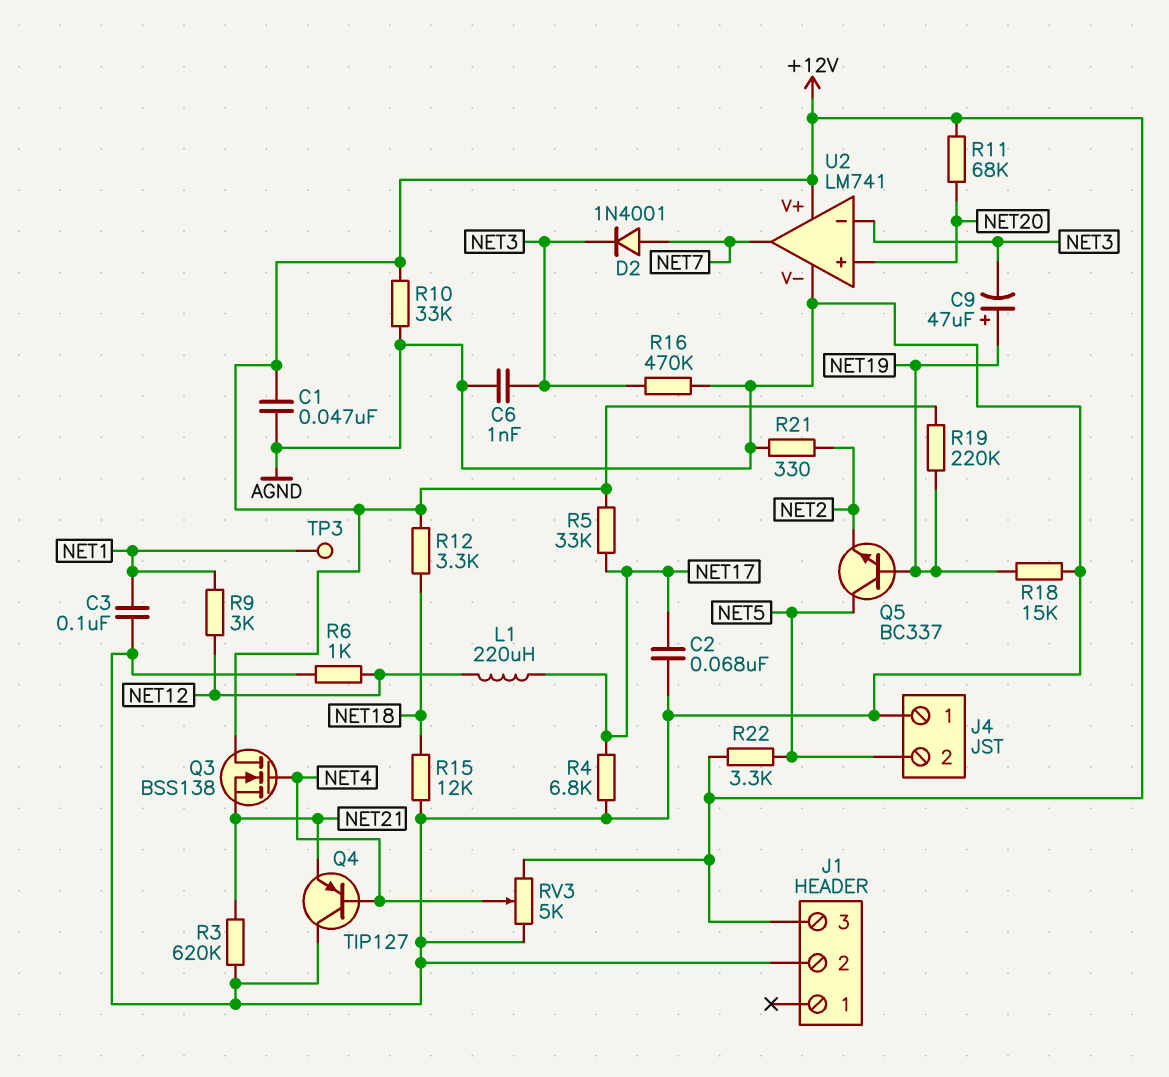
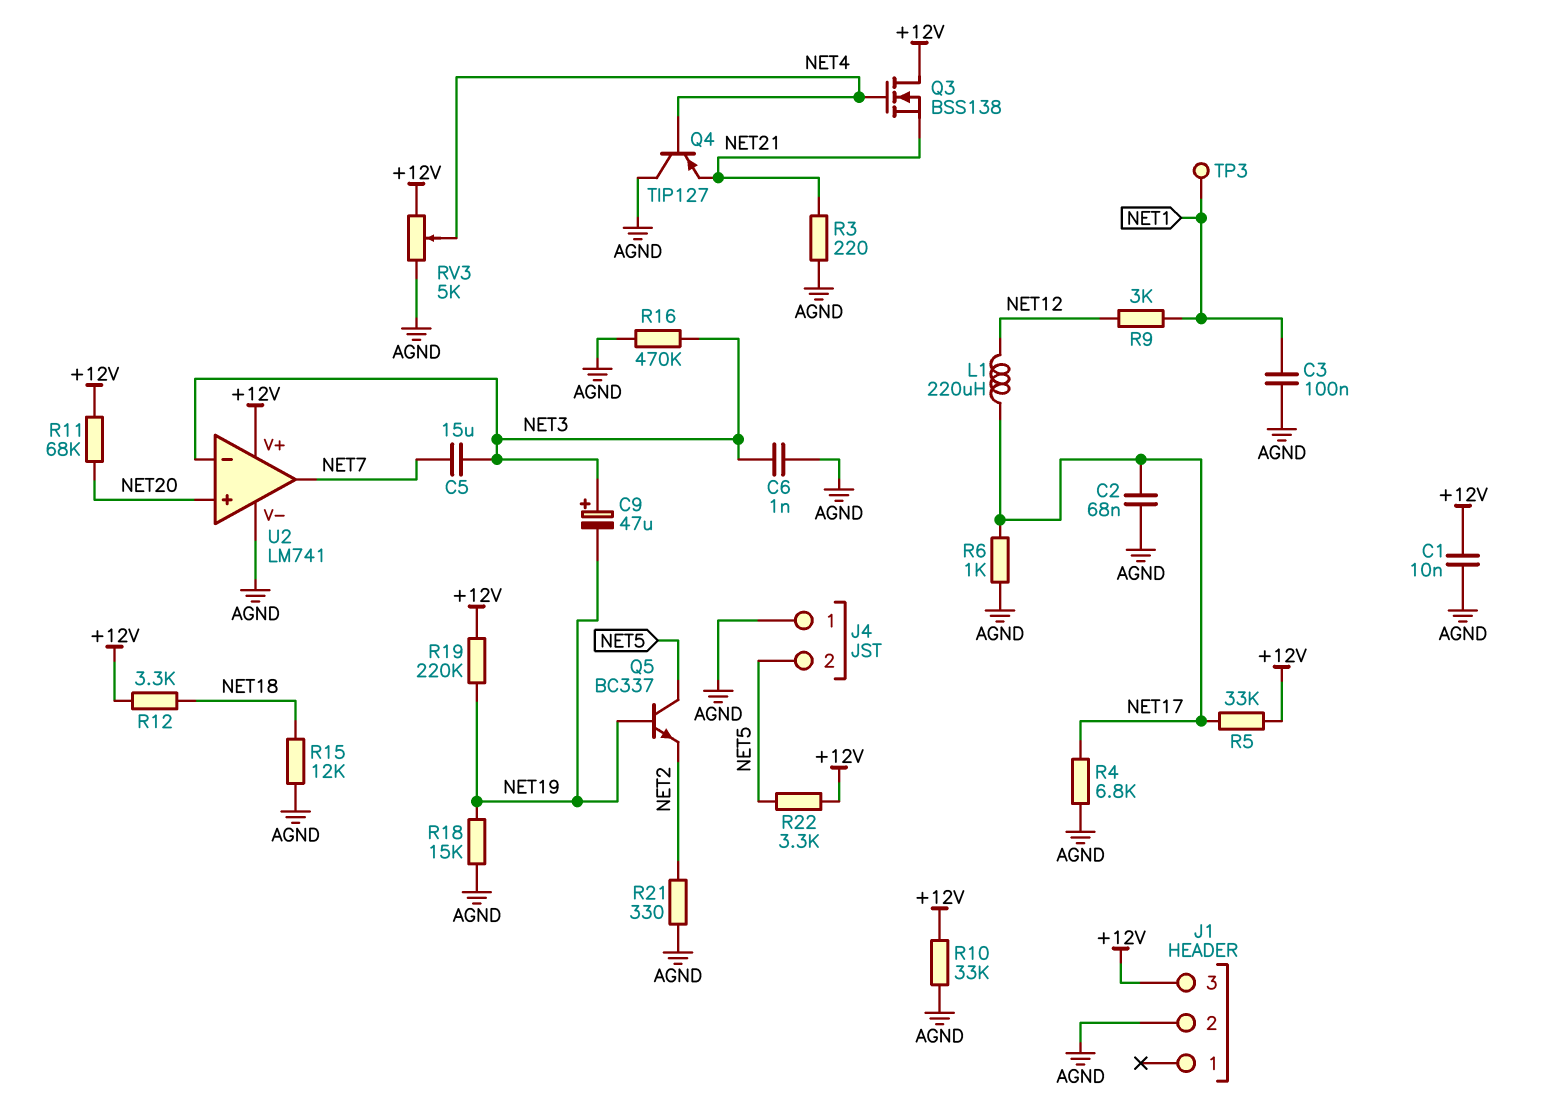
C1: 47nF (+12V, AGND) -> 10nF (+12V, AGND)
C5: none -> 15uF (NET3, NET7)
C9: 47uF (plus NET19, minus NET3) -> 47uF (plus NET3, minus NET19)
D2: diode 1N4001 (A NET7, K NET3) -> none
R3: 620k (AGND, NET21) -> 220 (AGND, NET21)
R6: 1k (AGND, NET12) -> 1k (AGND, NET17)

